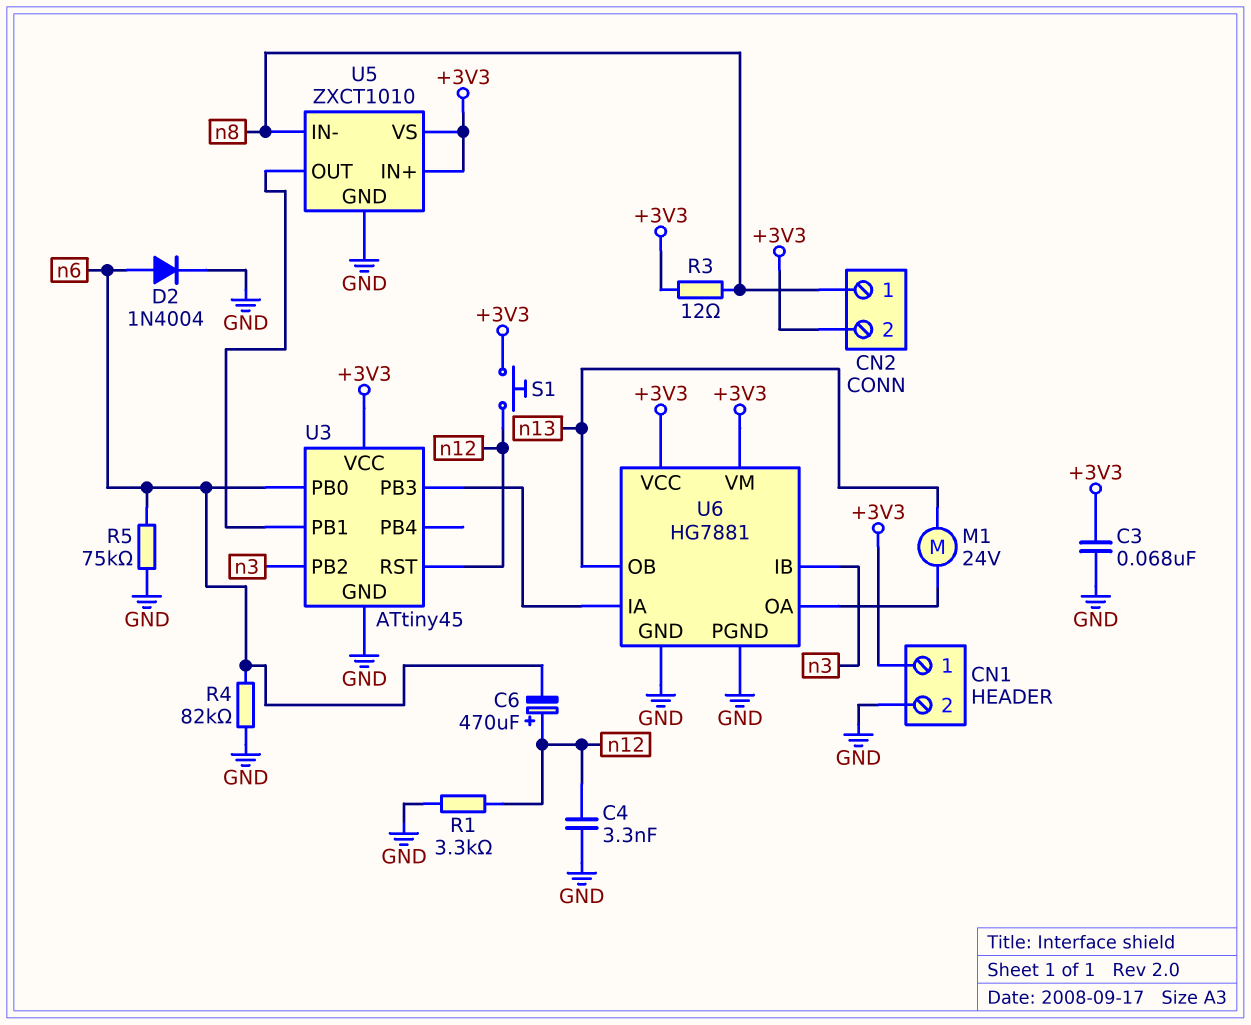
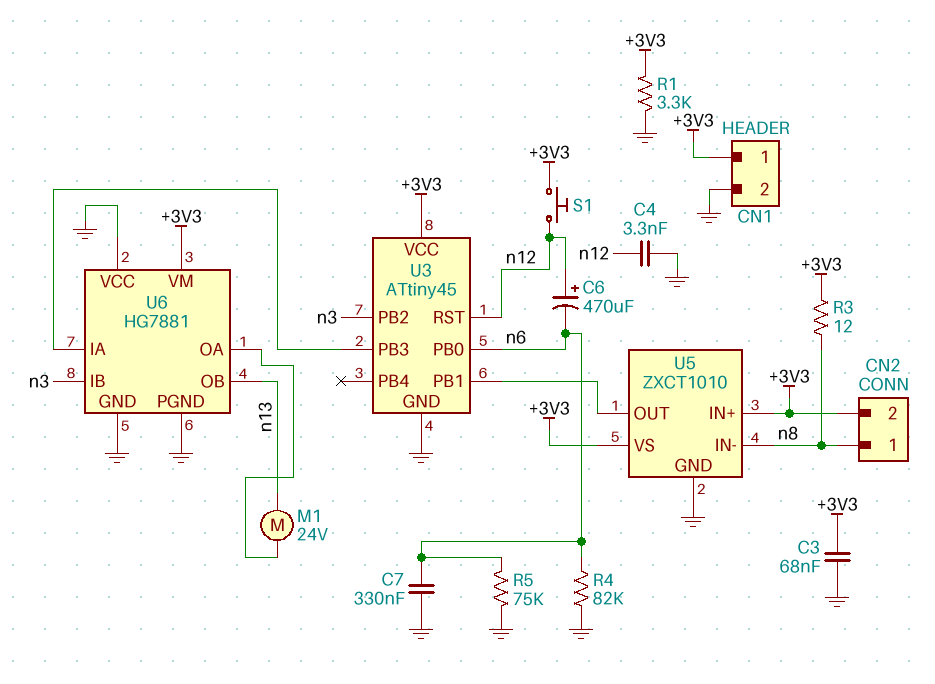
C7: none -> 330nF (GND, n6)
D2: diode 1N4004 (A n6, K GND) -> none
R1: 3.3k (GND, n12) -> 3.3k (+3V3, GND)
U6 pin VCC: +3V3 -> GND

